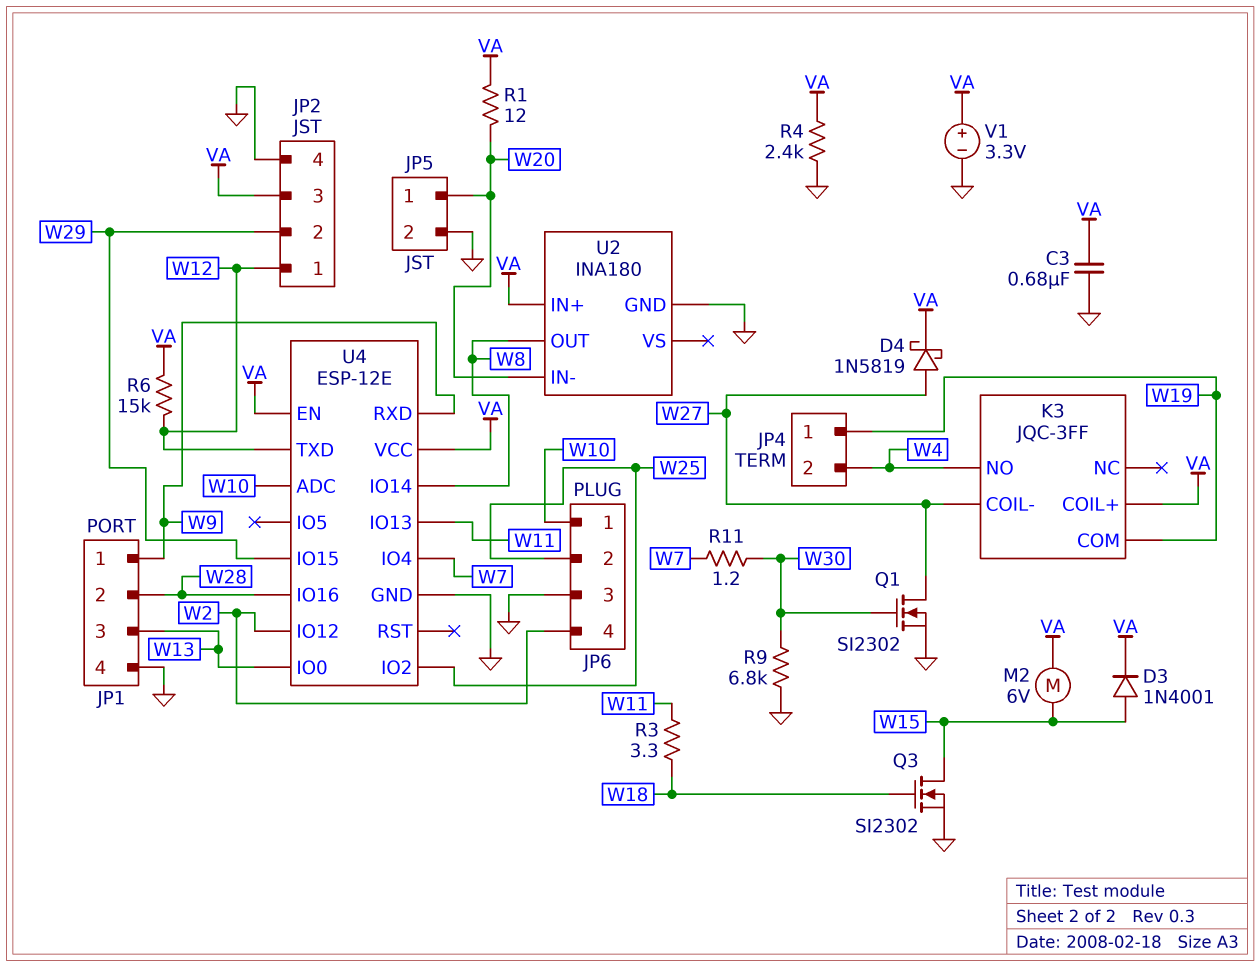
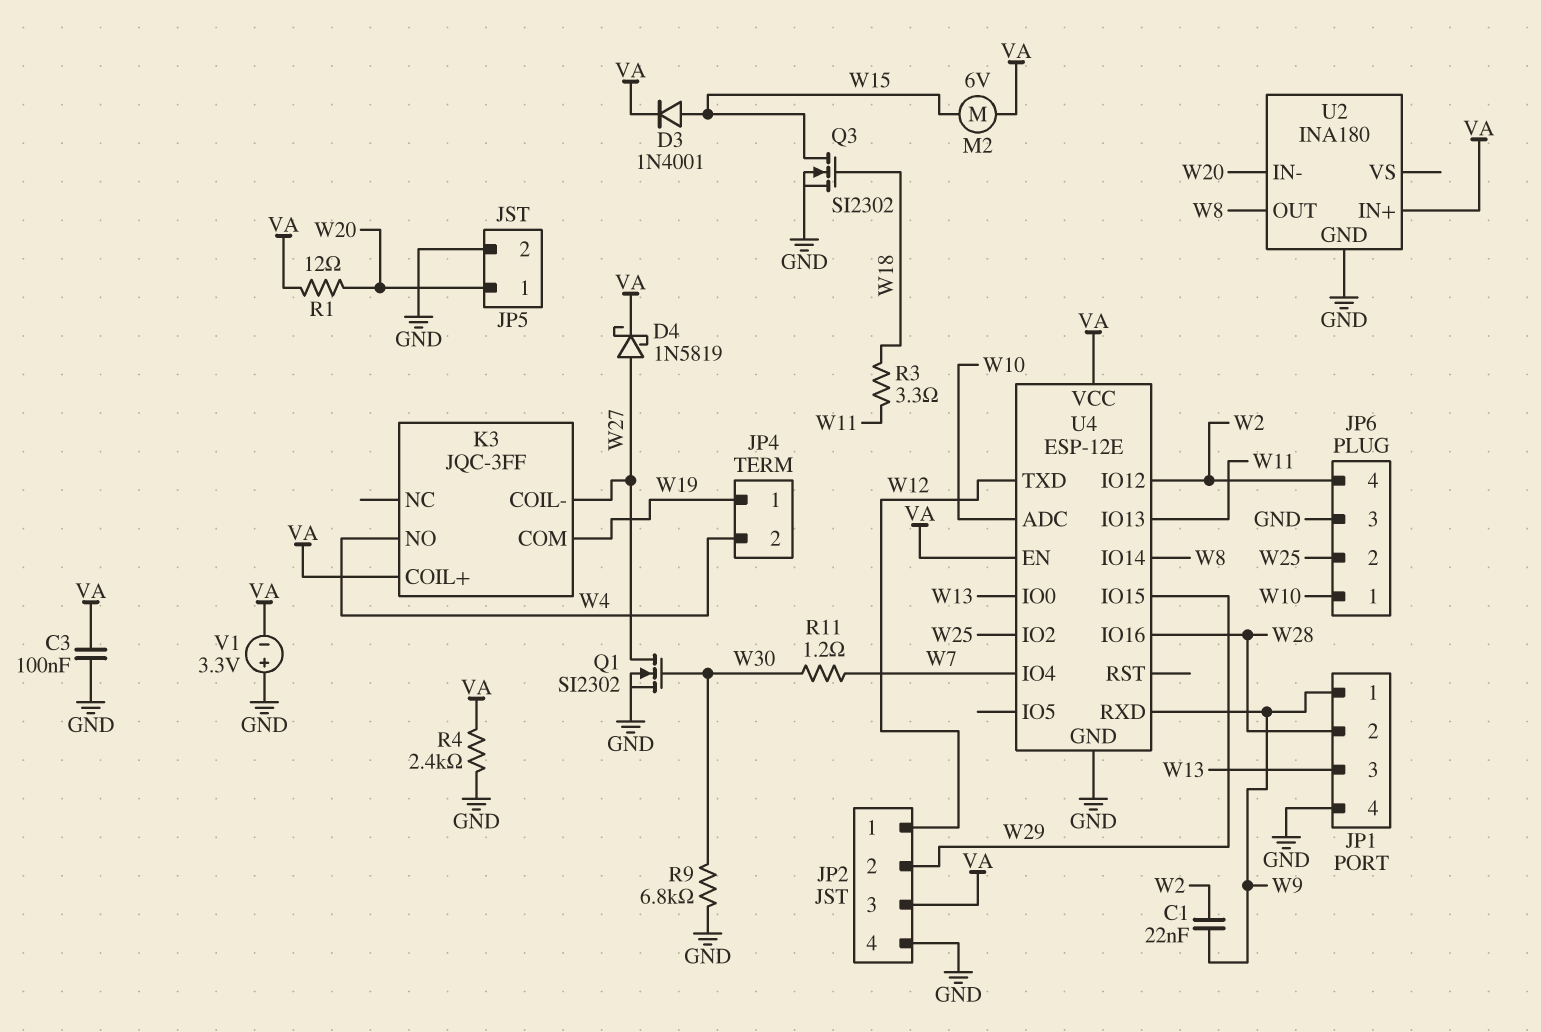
C1: none -> 22nF (W2, W9)
C3: 680nF (GND, VA) -> 100nF (GND, VA)
R6: 15k (VA, W12) -> none
V1: 3.3V (plus VA, minus GND) -> 3.3V (plus GND, minus VA)

